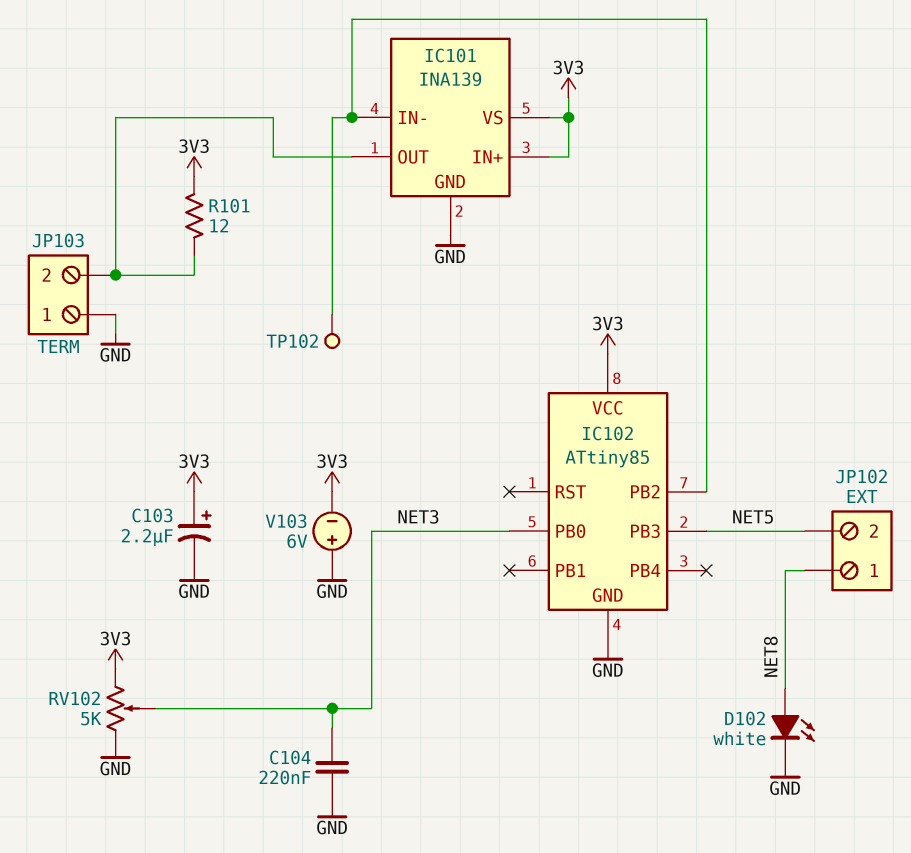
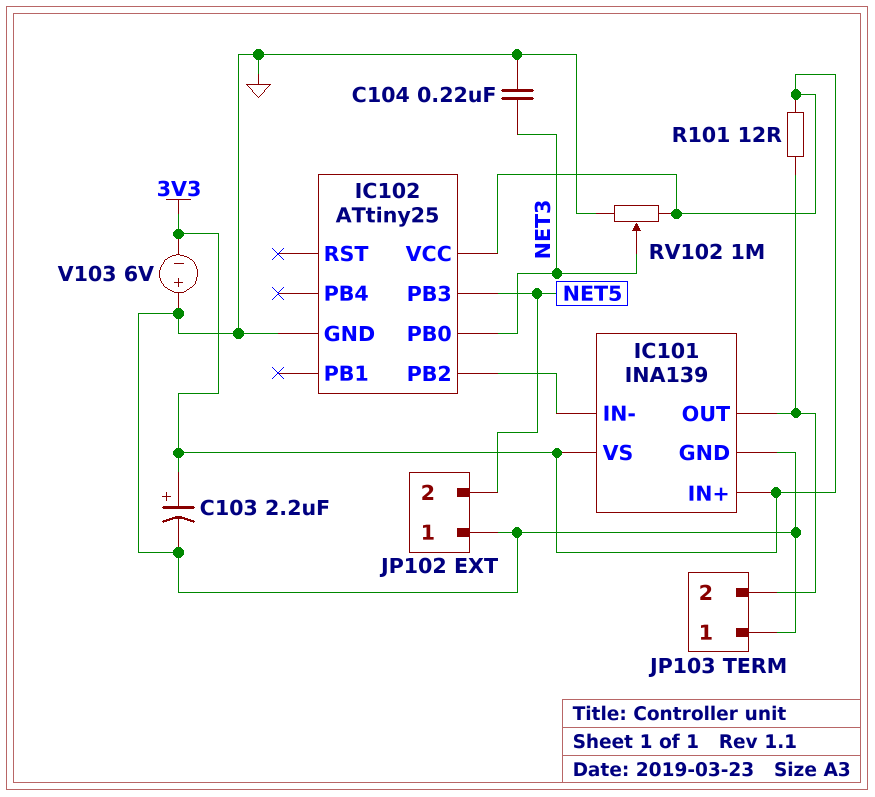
D102: LED white (A NET8, K GND) -> none
IC102: ATtiny85 -> ATtiny25
JP102 pin 1: NET8 -> GND
RV102: 5k (3V3, GND, wiper NET3) -> 1M (3V3, GND, wiper NET3)
TP102: test point (IC101/IN-) -> none

